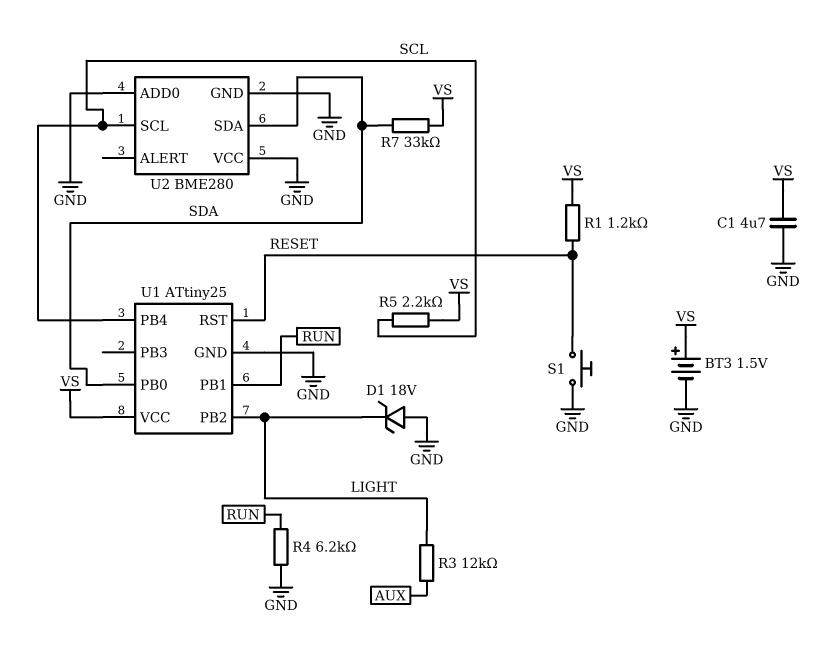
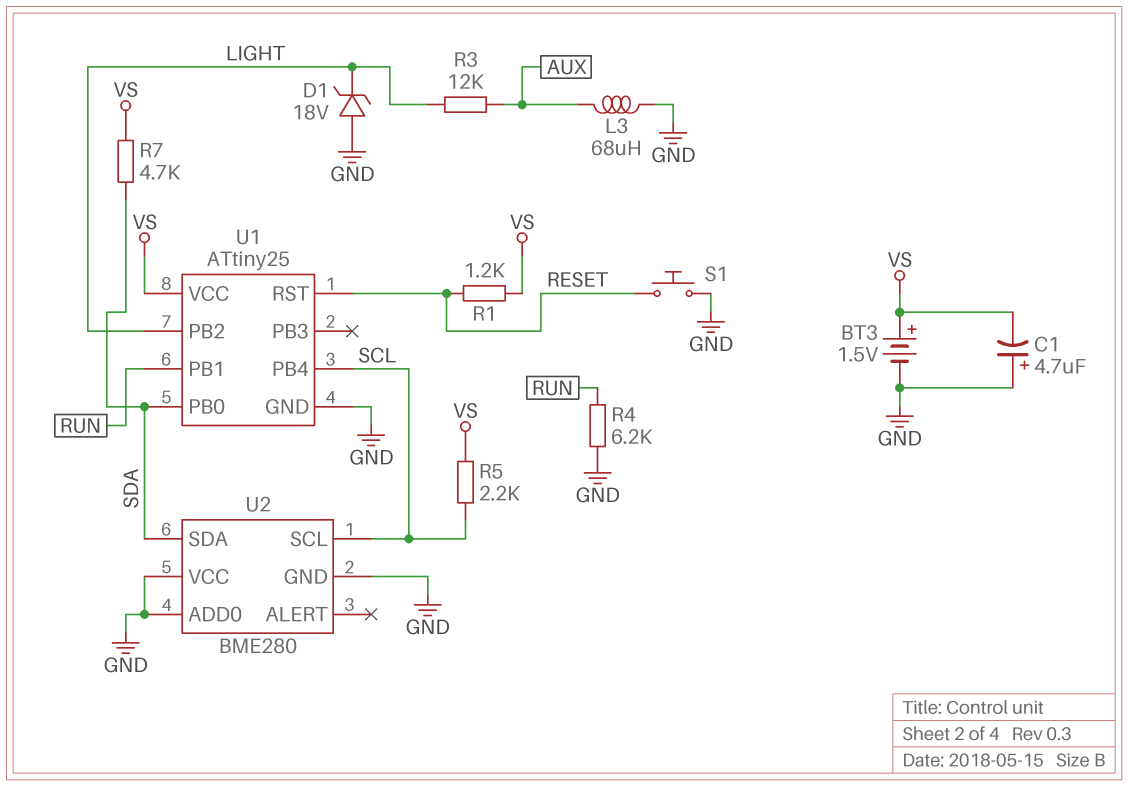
C1: 4.7uF (GND, VS) -> 4.7uF (plus GND, minus VS)
L3: none -> 68uH (AUX, GND)
R7: 33k (SDA, VS) -> 4.7k (SDA, VS)

